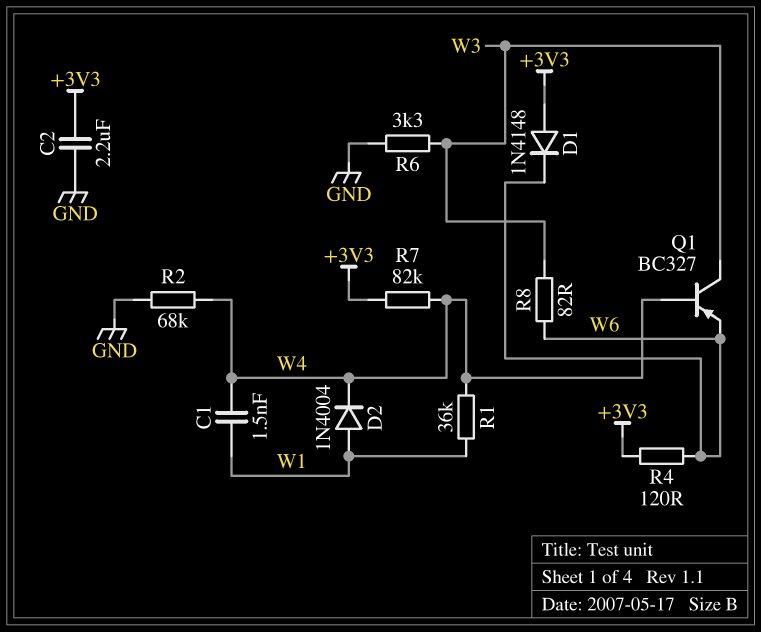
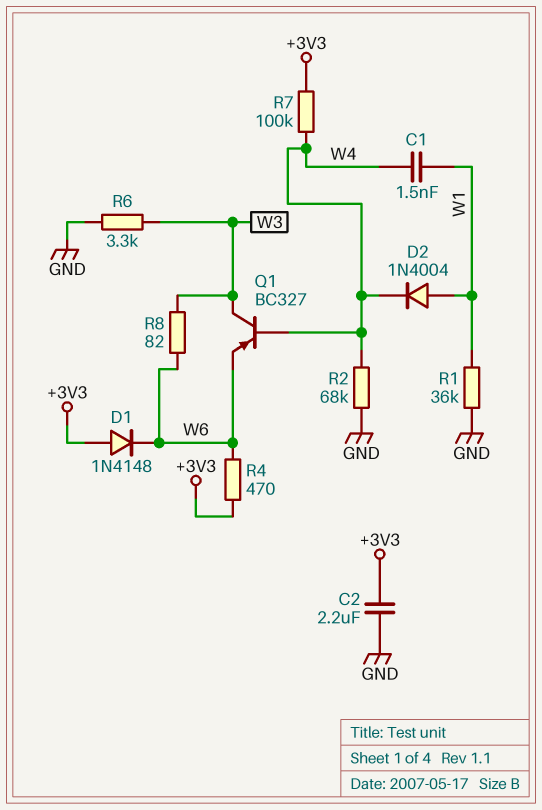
R1: 36k (W1, W4) -> 36k (GND, W1)
R4: 120 (+3V3, W6) -> 470 (+3V3, W6)
R7: 82k (+3V3, W4) -> 100k (+3V3, W4)

